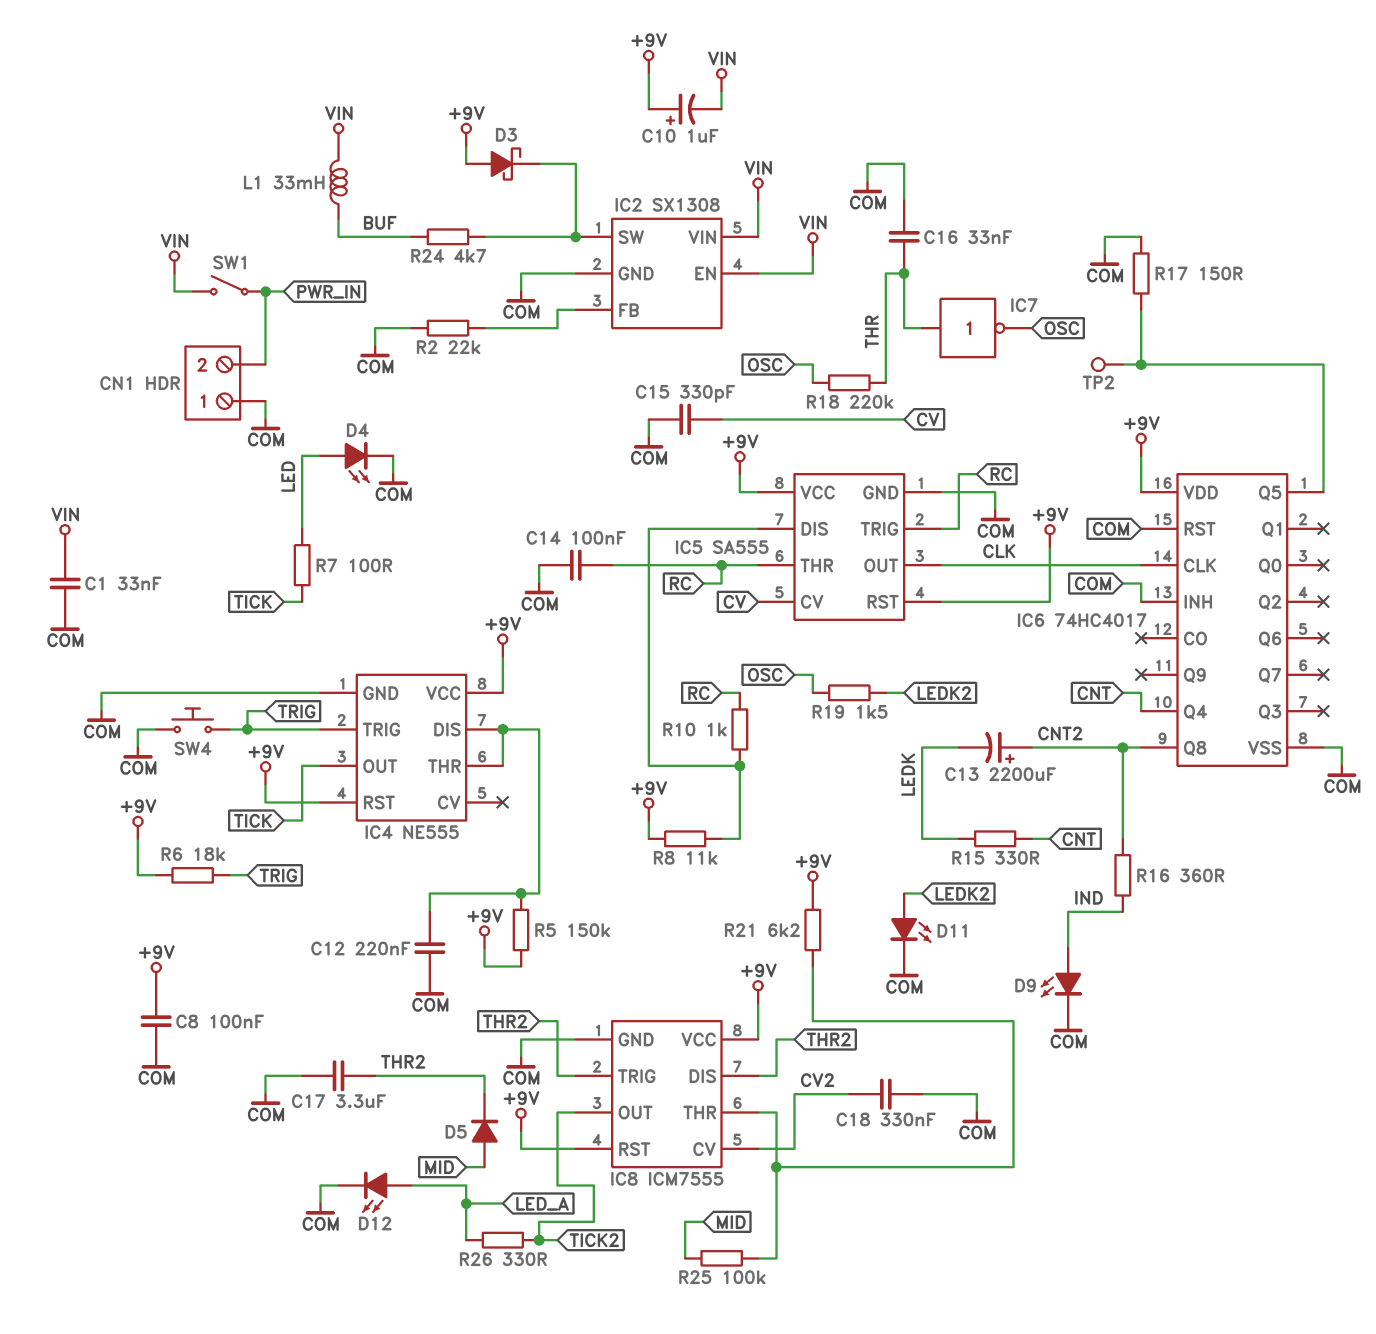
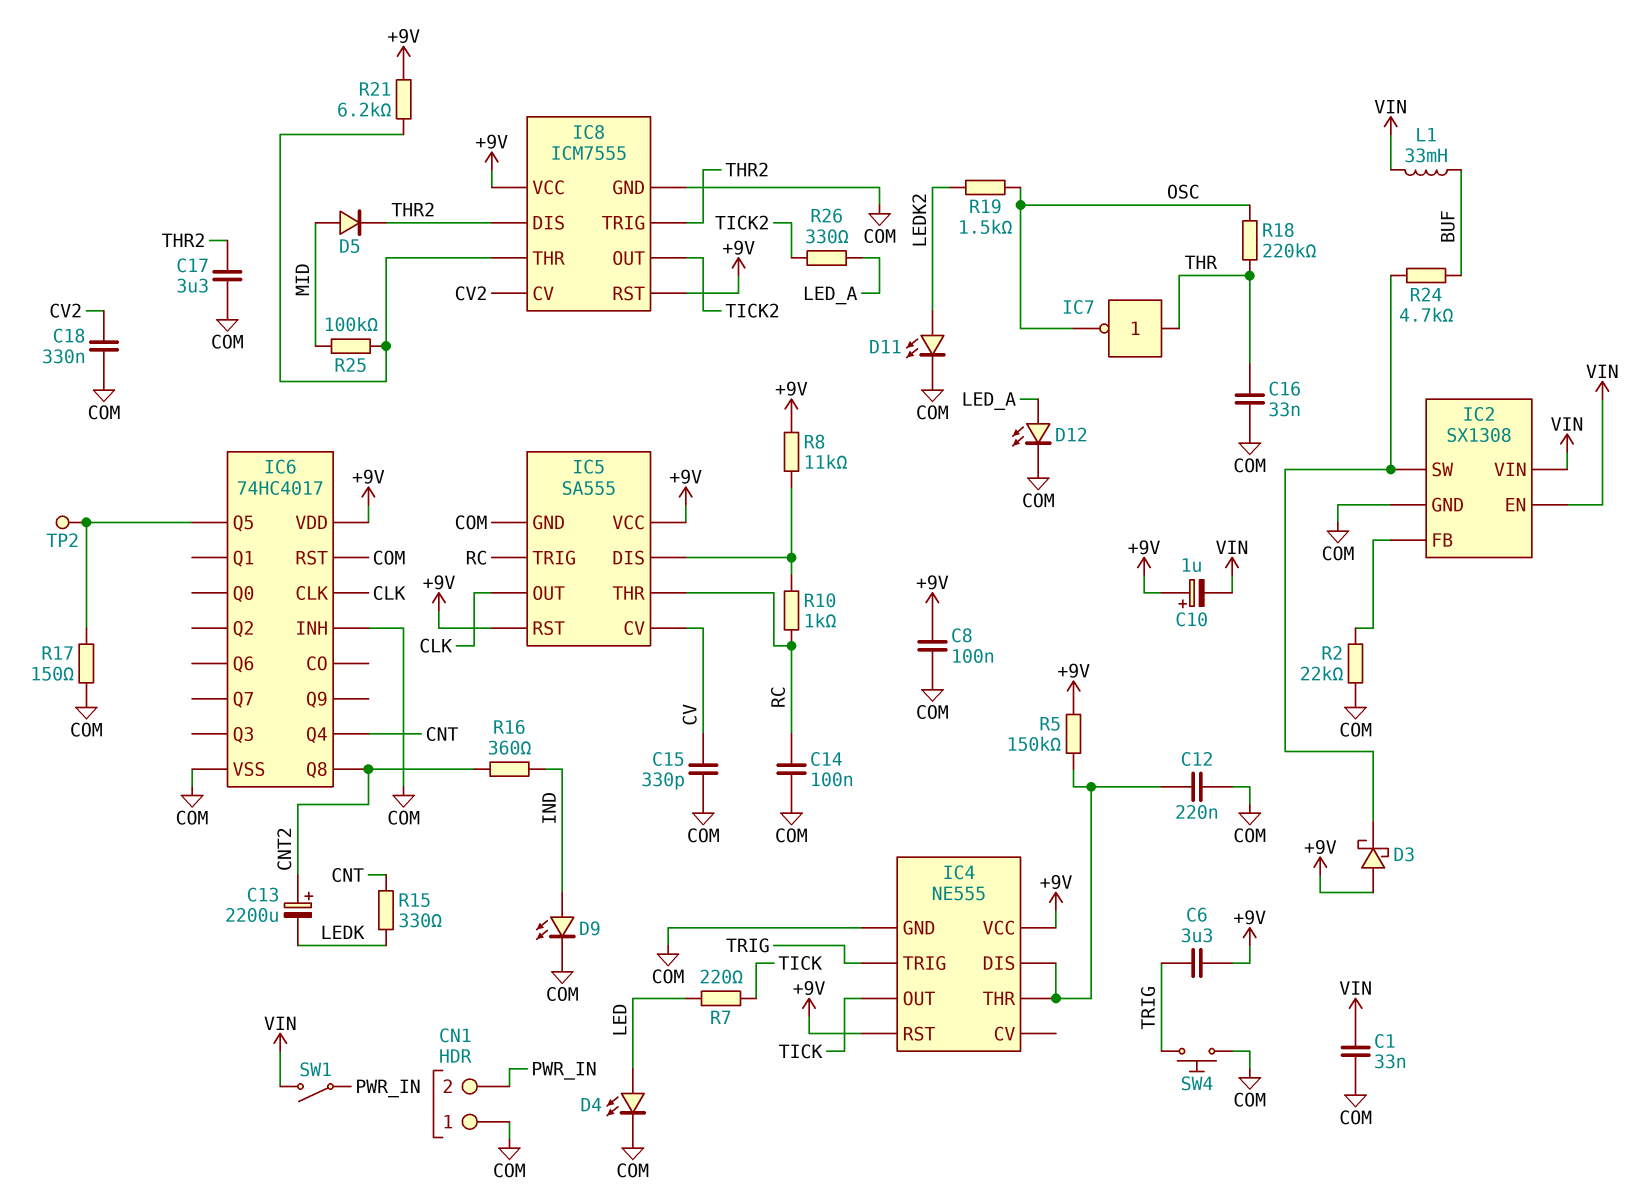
C6: none -> 3.3uF (+9V, TRIG)
R6: 18k (+9V, TRIG) -> none
R7: 100 (LED, TICK) -> 220 (LED, TICK)

